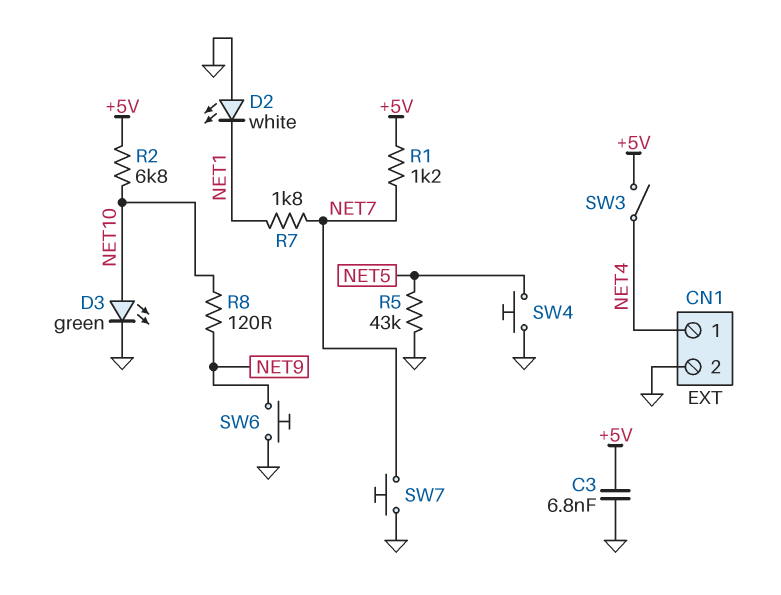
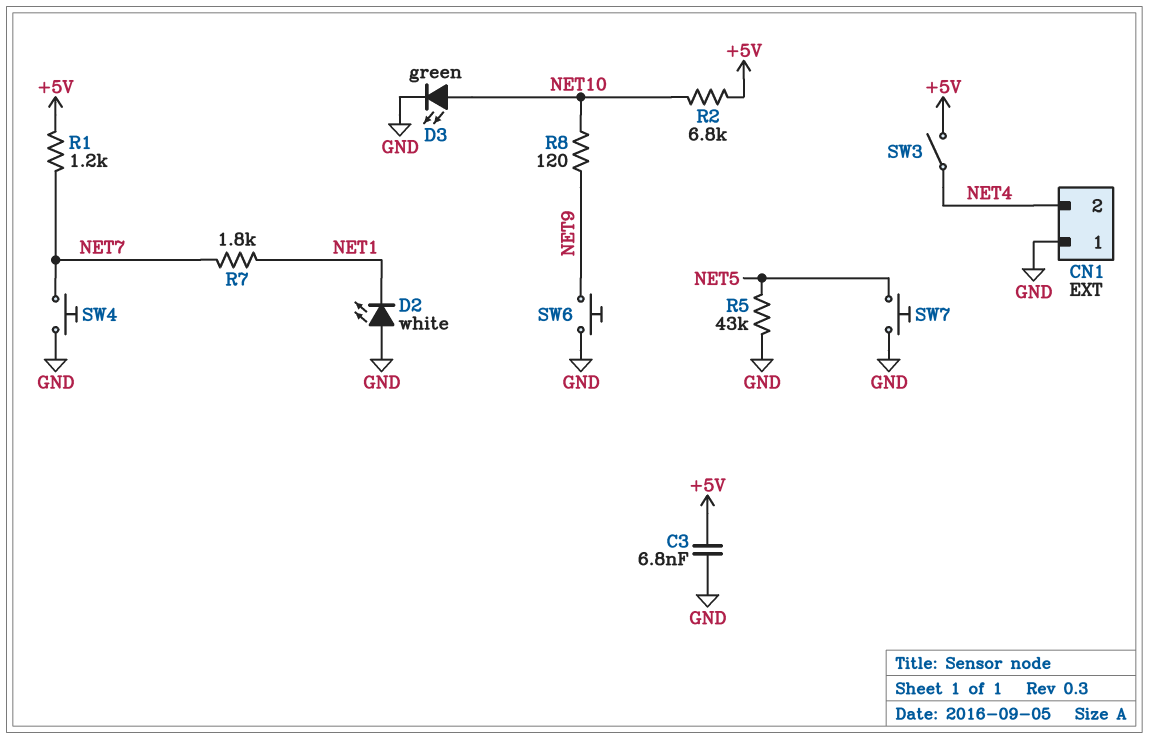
CN1 pin 1: NET4 -> GND
CN1 pin 2: GND -> NET4
SW4: button (GND, NET5) -> button (GND, NET7)
SW7: button (GND, NET7) -> button (GND, NET5)

